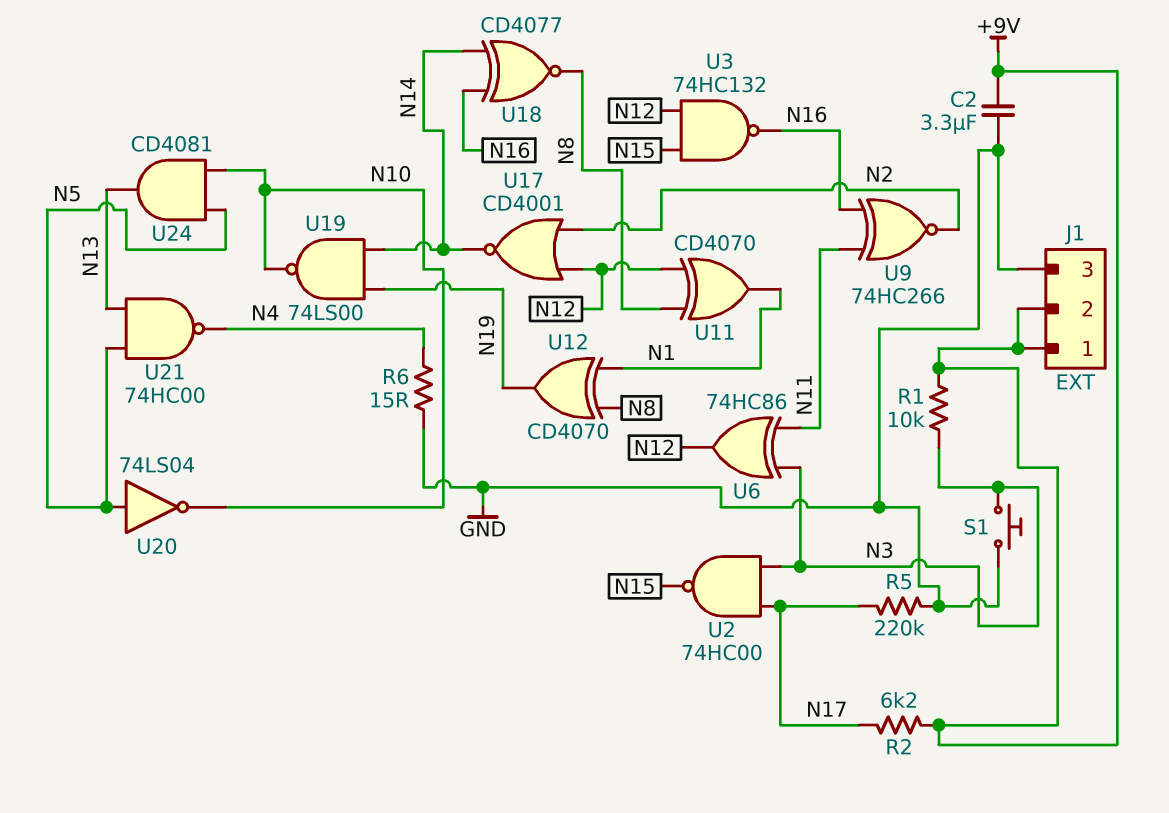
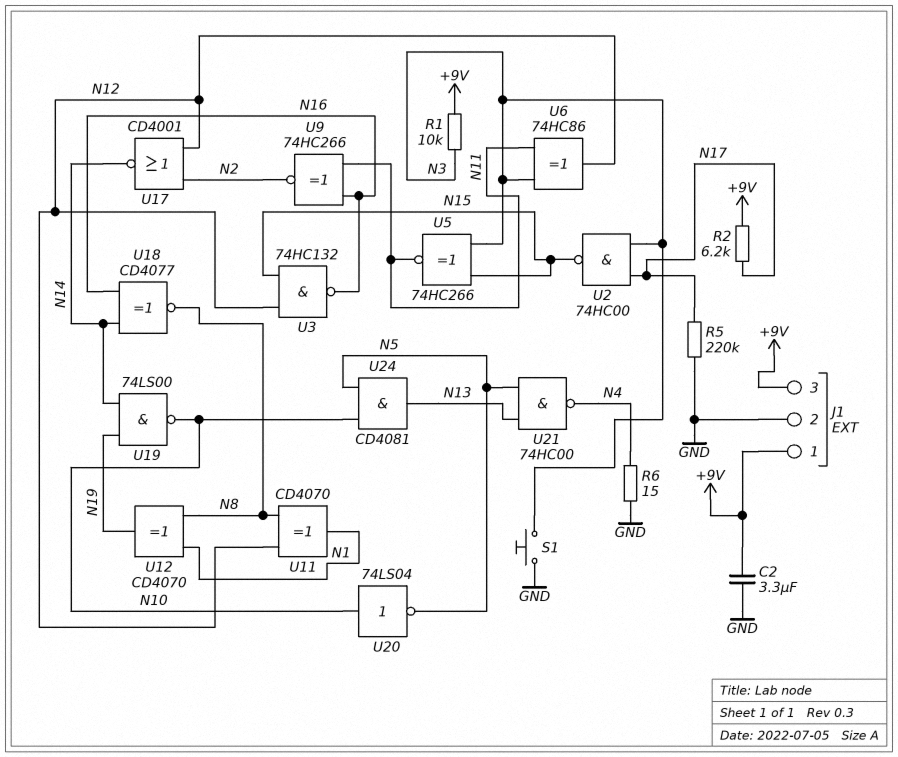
J1 pin 2: +9V -> GND
J1 pin 3: GND -> +9V
U5: none -> XNOR 74HC266 (in N3, in N15, out N11)
U20: NOT 74LS04 (in N5, out N10) -> NOT 74LS04 (in N10, out N5)

